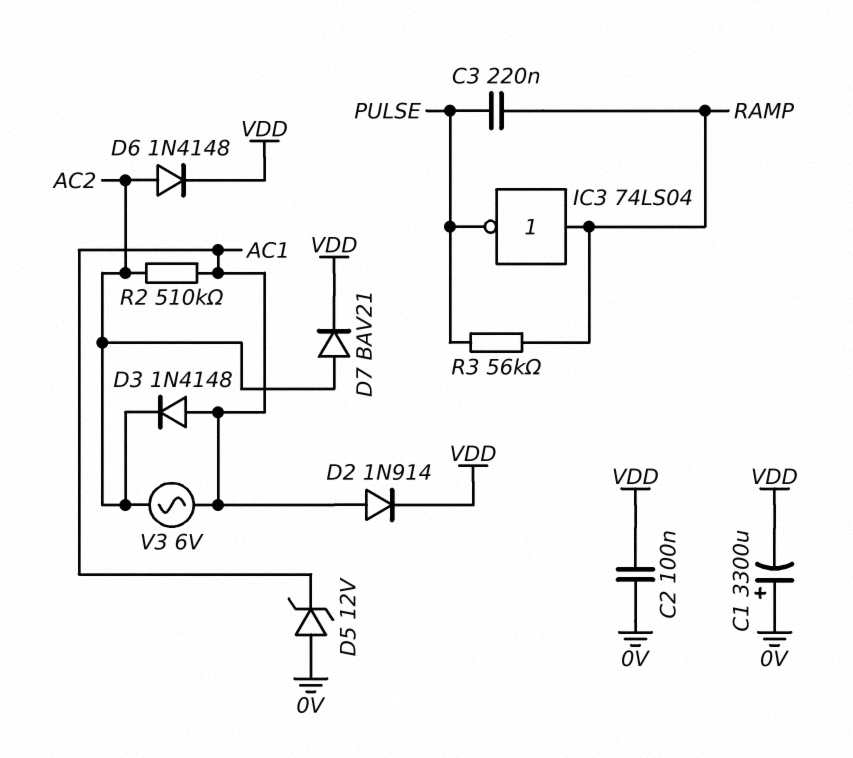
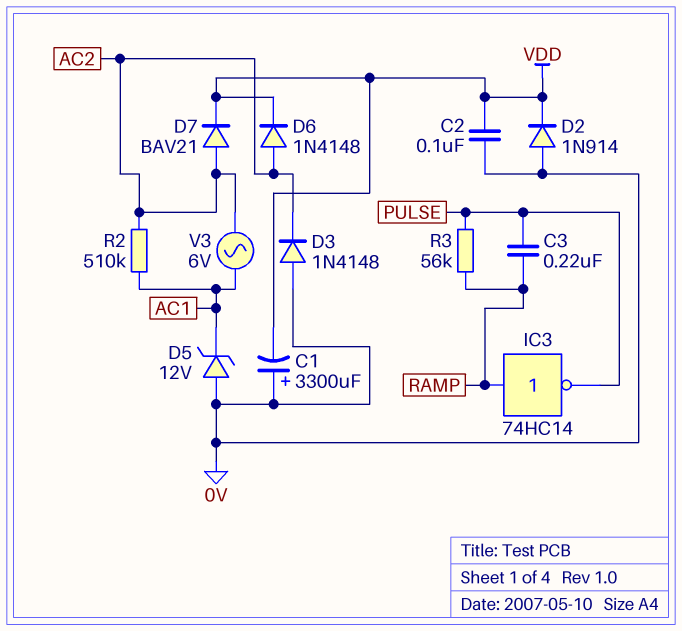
D2: diode 1N914 (A AC1, K VDD) -> diode 1N914 (A 0V, K VDD)
D3: diode 1N4148 (A AC1, K AC2) -> diode 1N4148 (A 0V, K AC2)
IC3: NOT 74LS04 (in RAMP, out PULSE) -> NOT 74HC14 (in RAMP, out PULSE)

